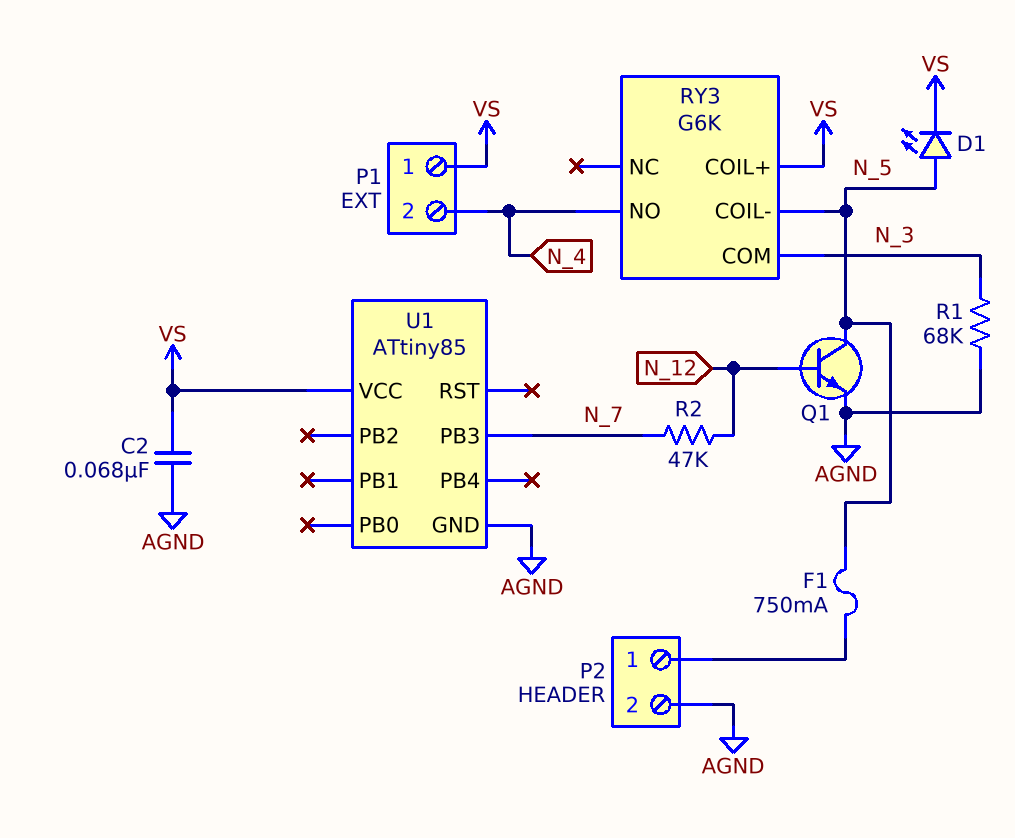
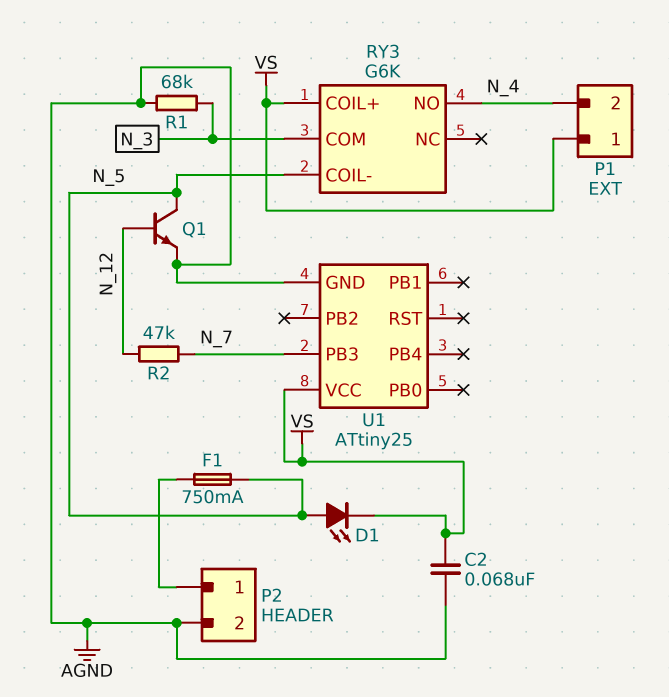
U1: ATtiny85 -> ATtiny25

